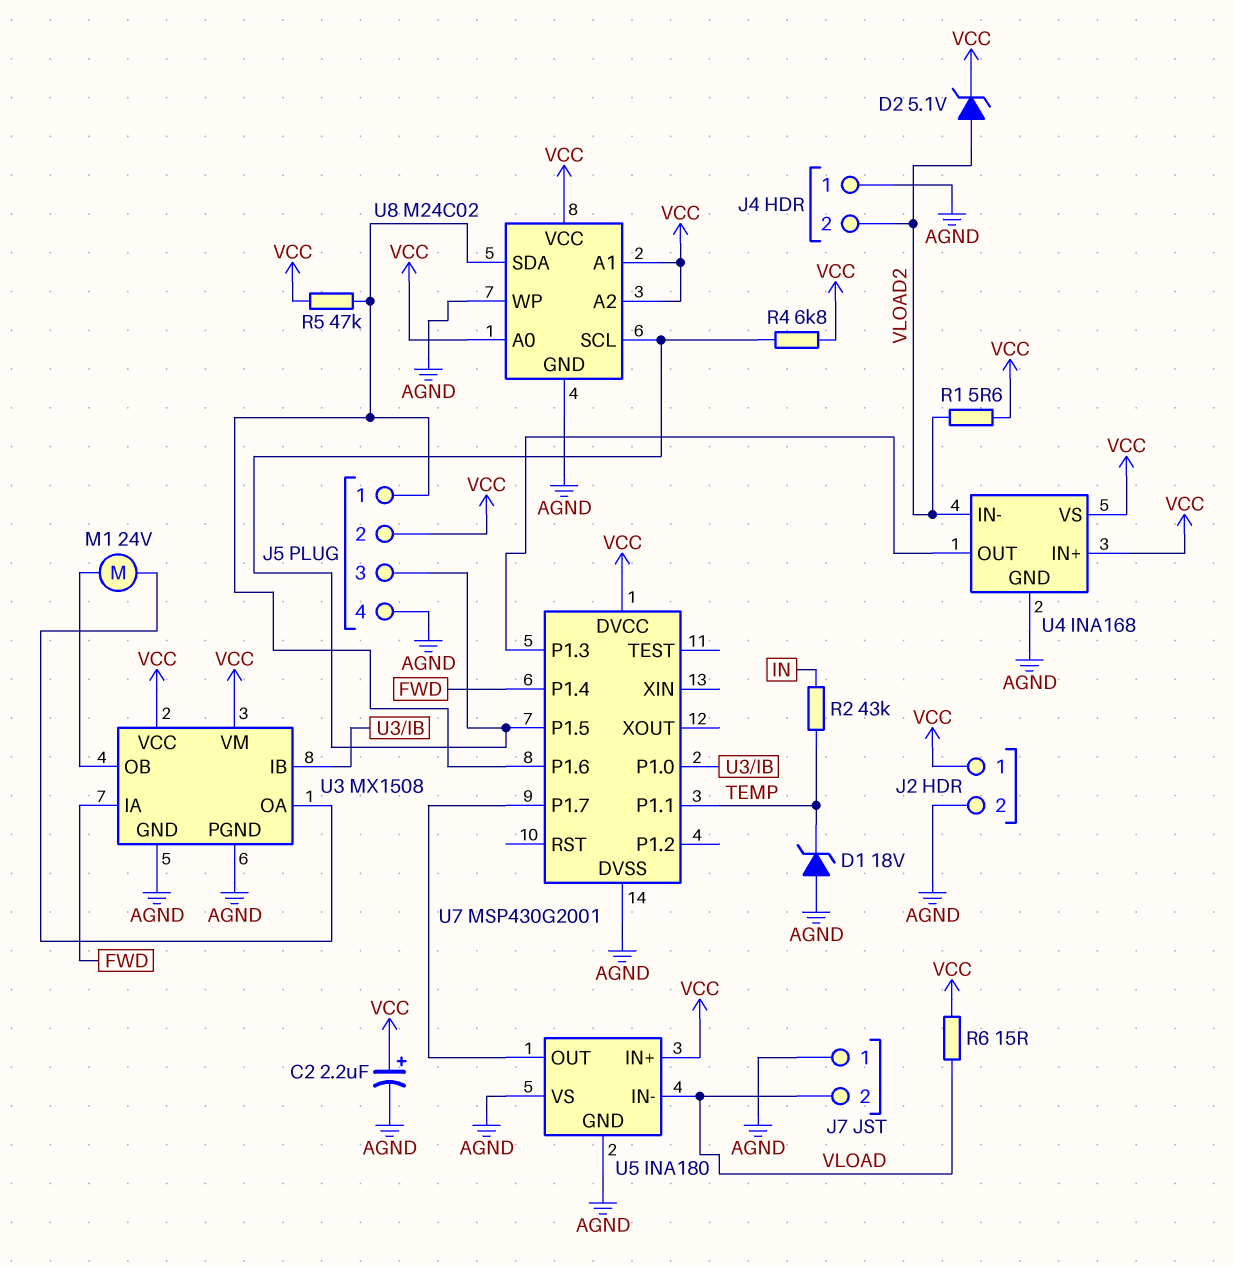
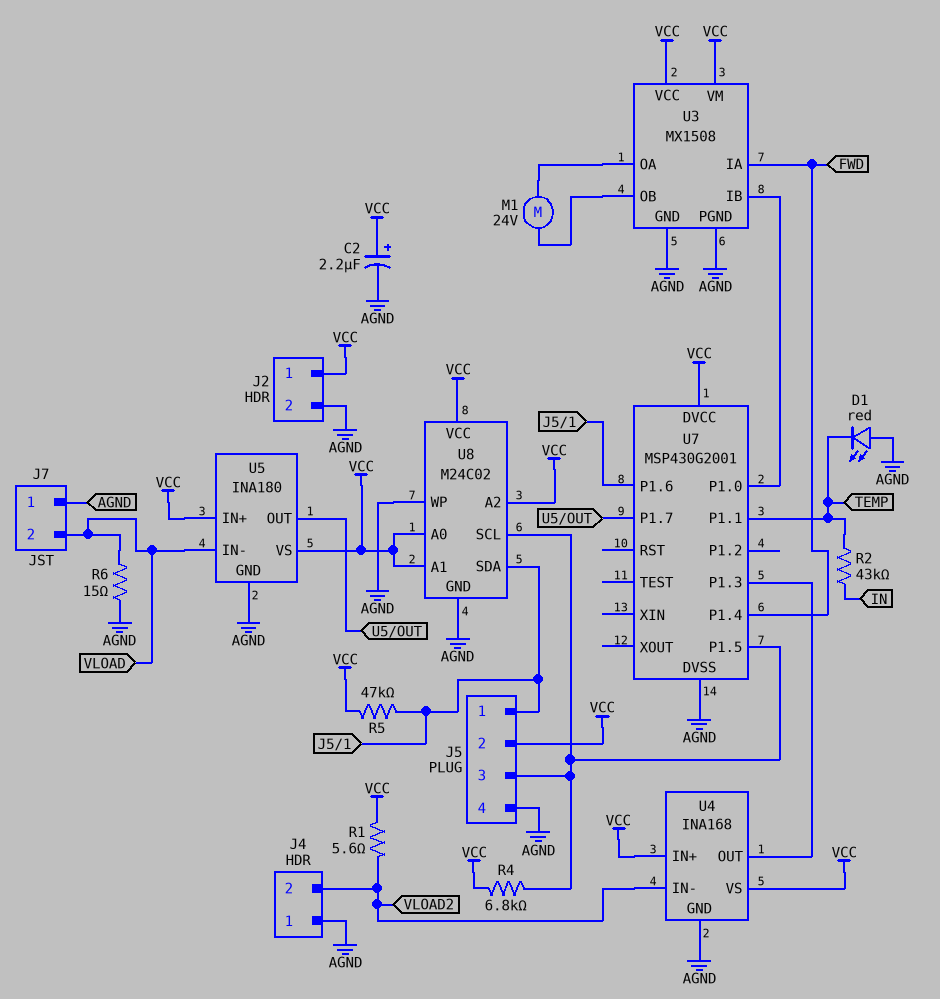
D1: zener 18V (A AGND, K TEMP) -> LED red (A AGND, K TEMP)
D2: zener 5.1V (A VLOAD2, K VCC) -> none
R6: 15 (VCC, VLOAD) -> 15 (AGND, VLOAD)
U5 pin VS: AGND -> VCC

